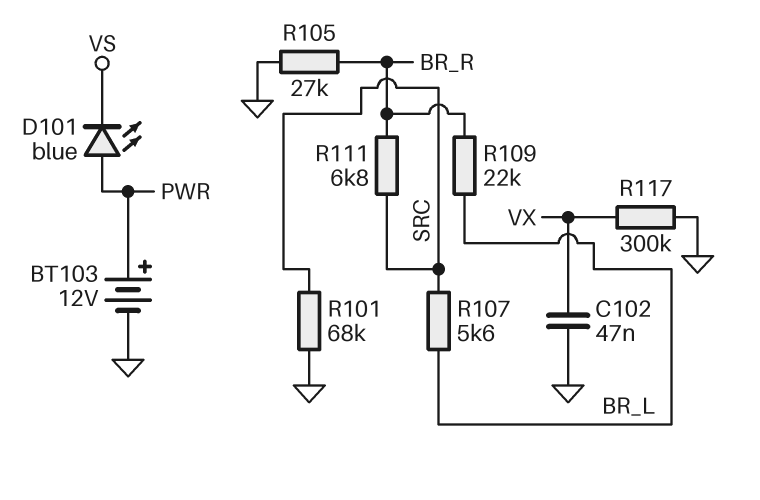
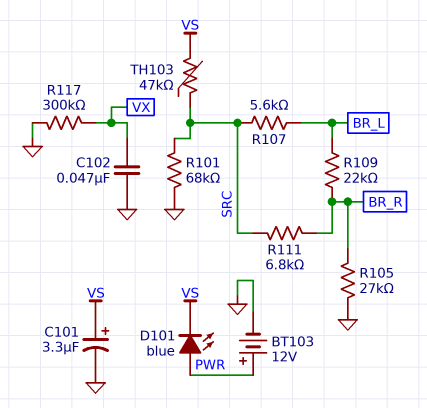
C101: none -> 3.3uF (plus VS, minus GND)
TH103: none -> 47k (SRC, VS)

